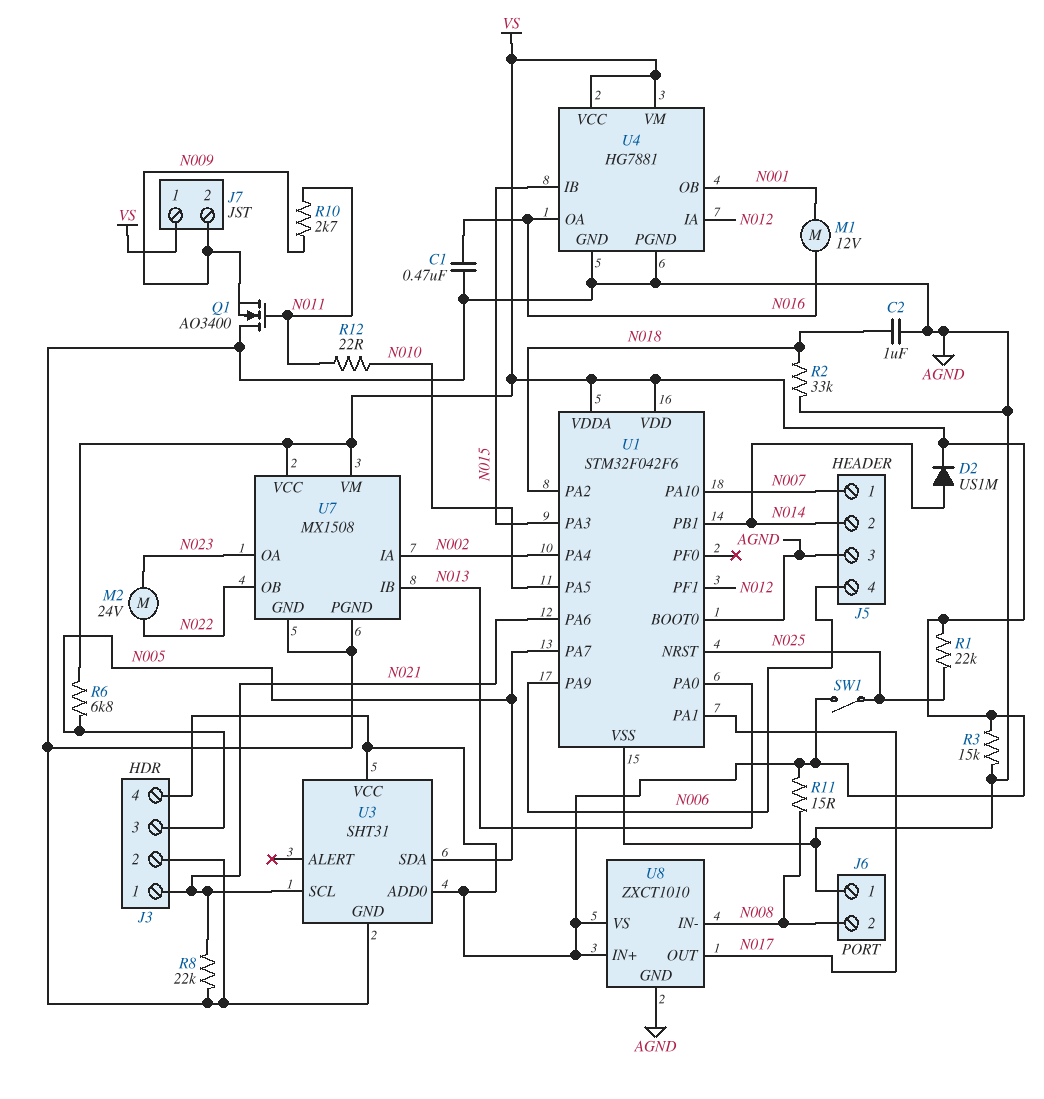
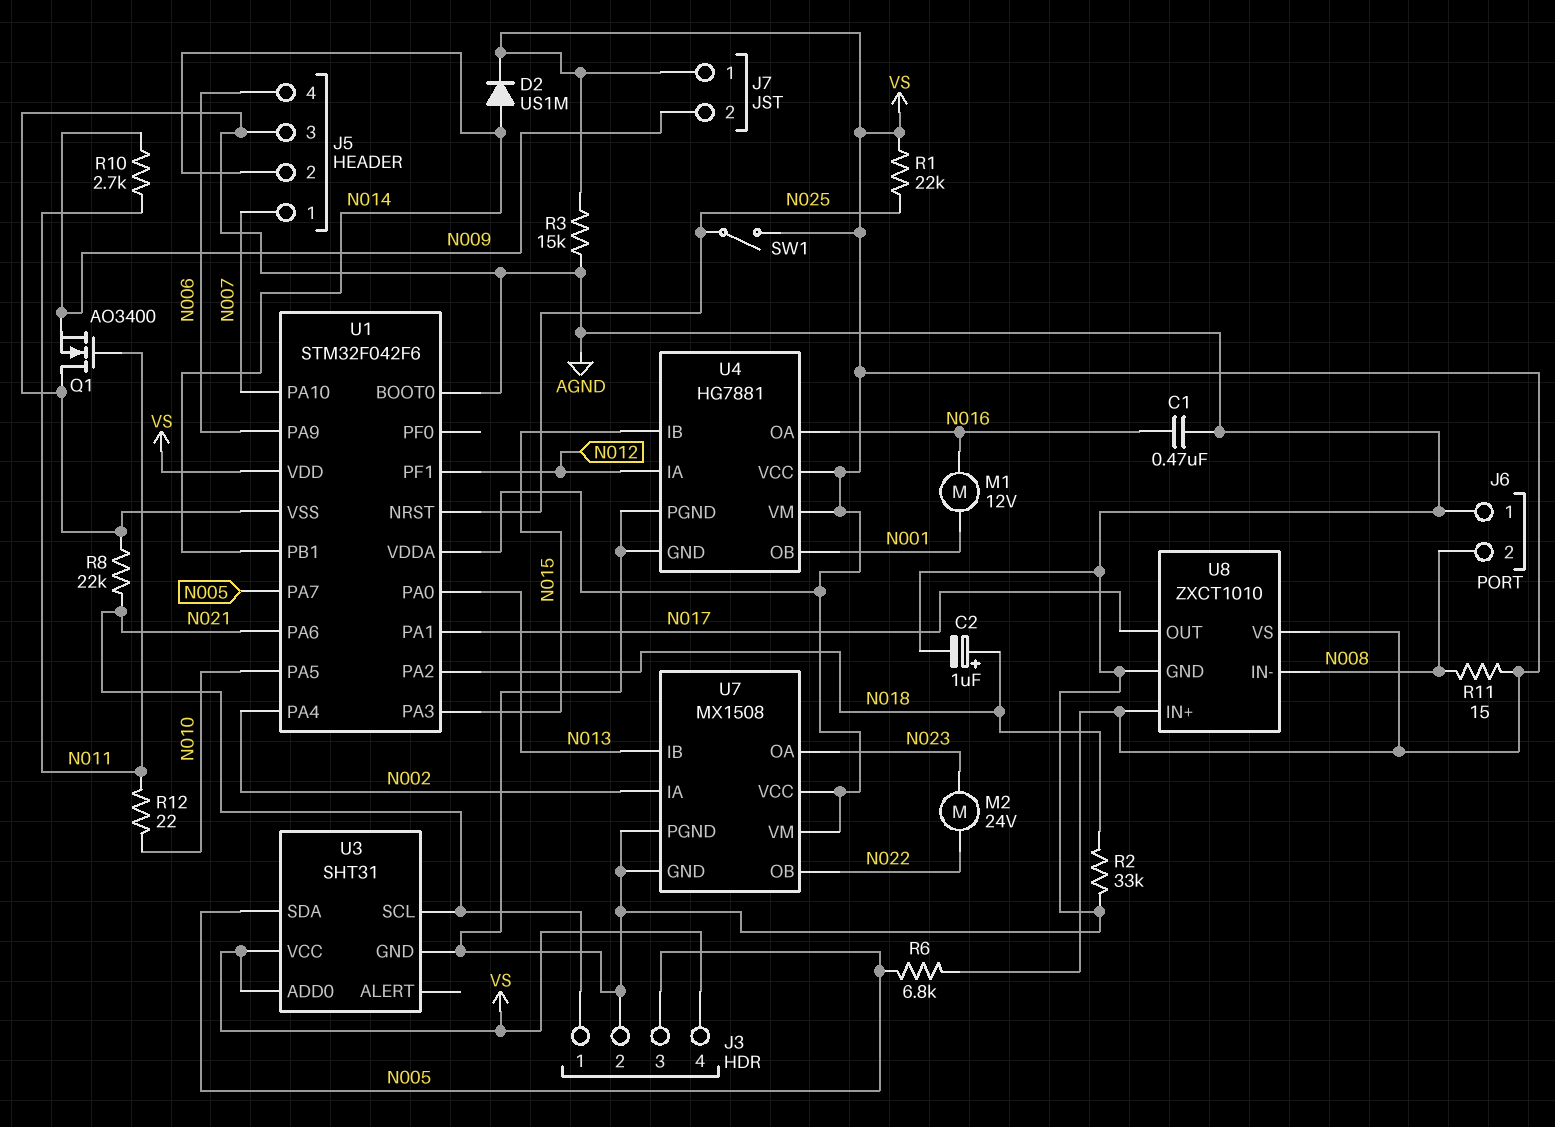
C2: 1uF (AGND, N018) -> 1uF (plus N018, minus AGND)

